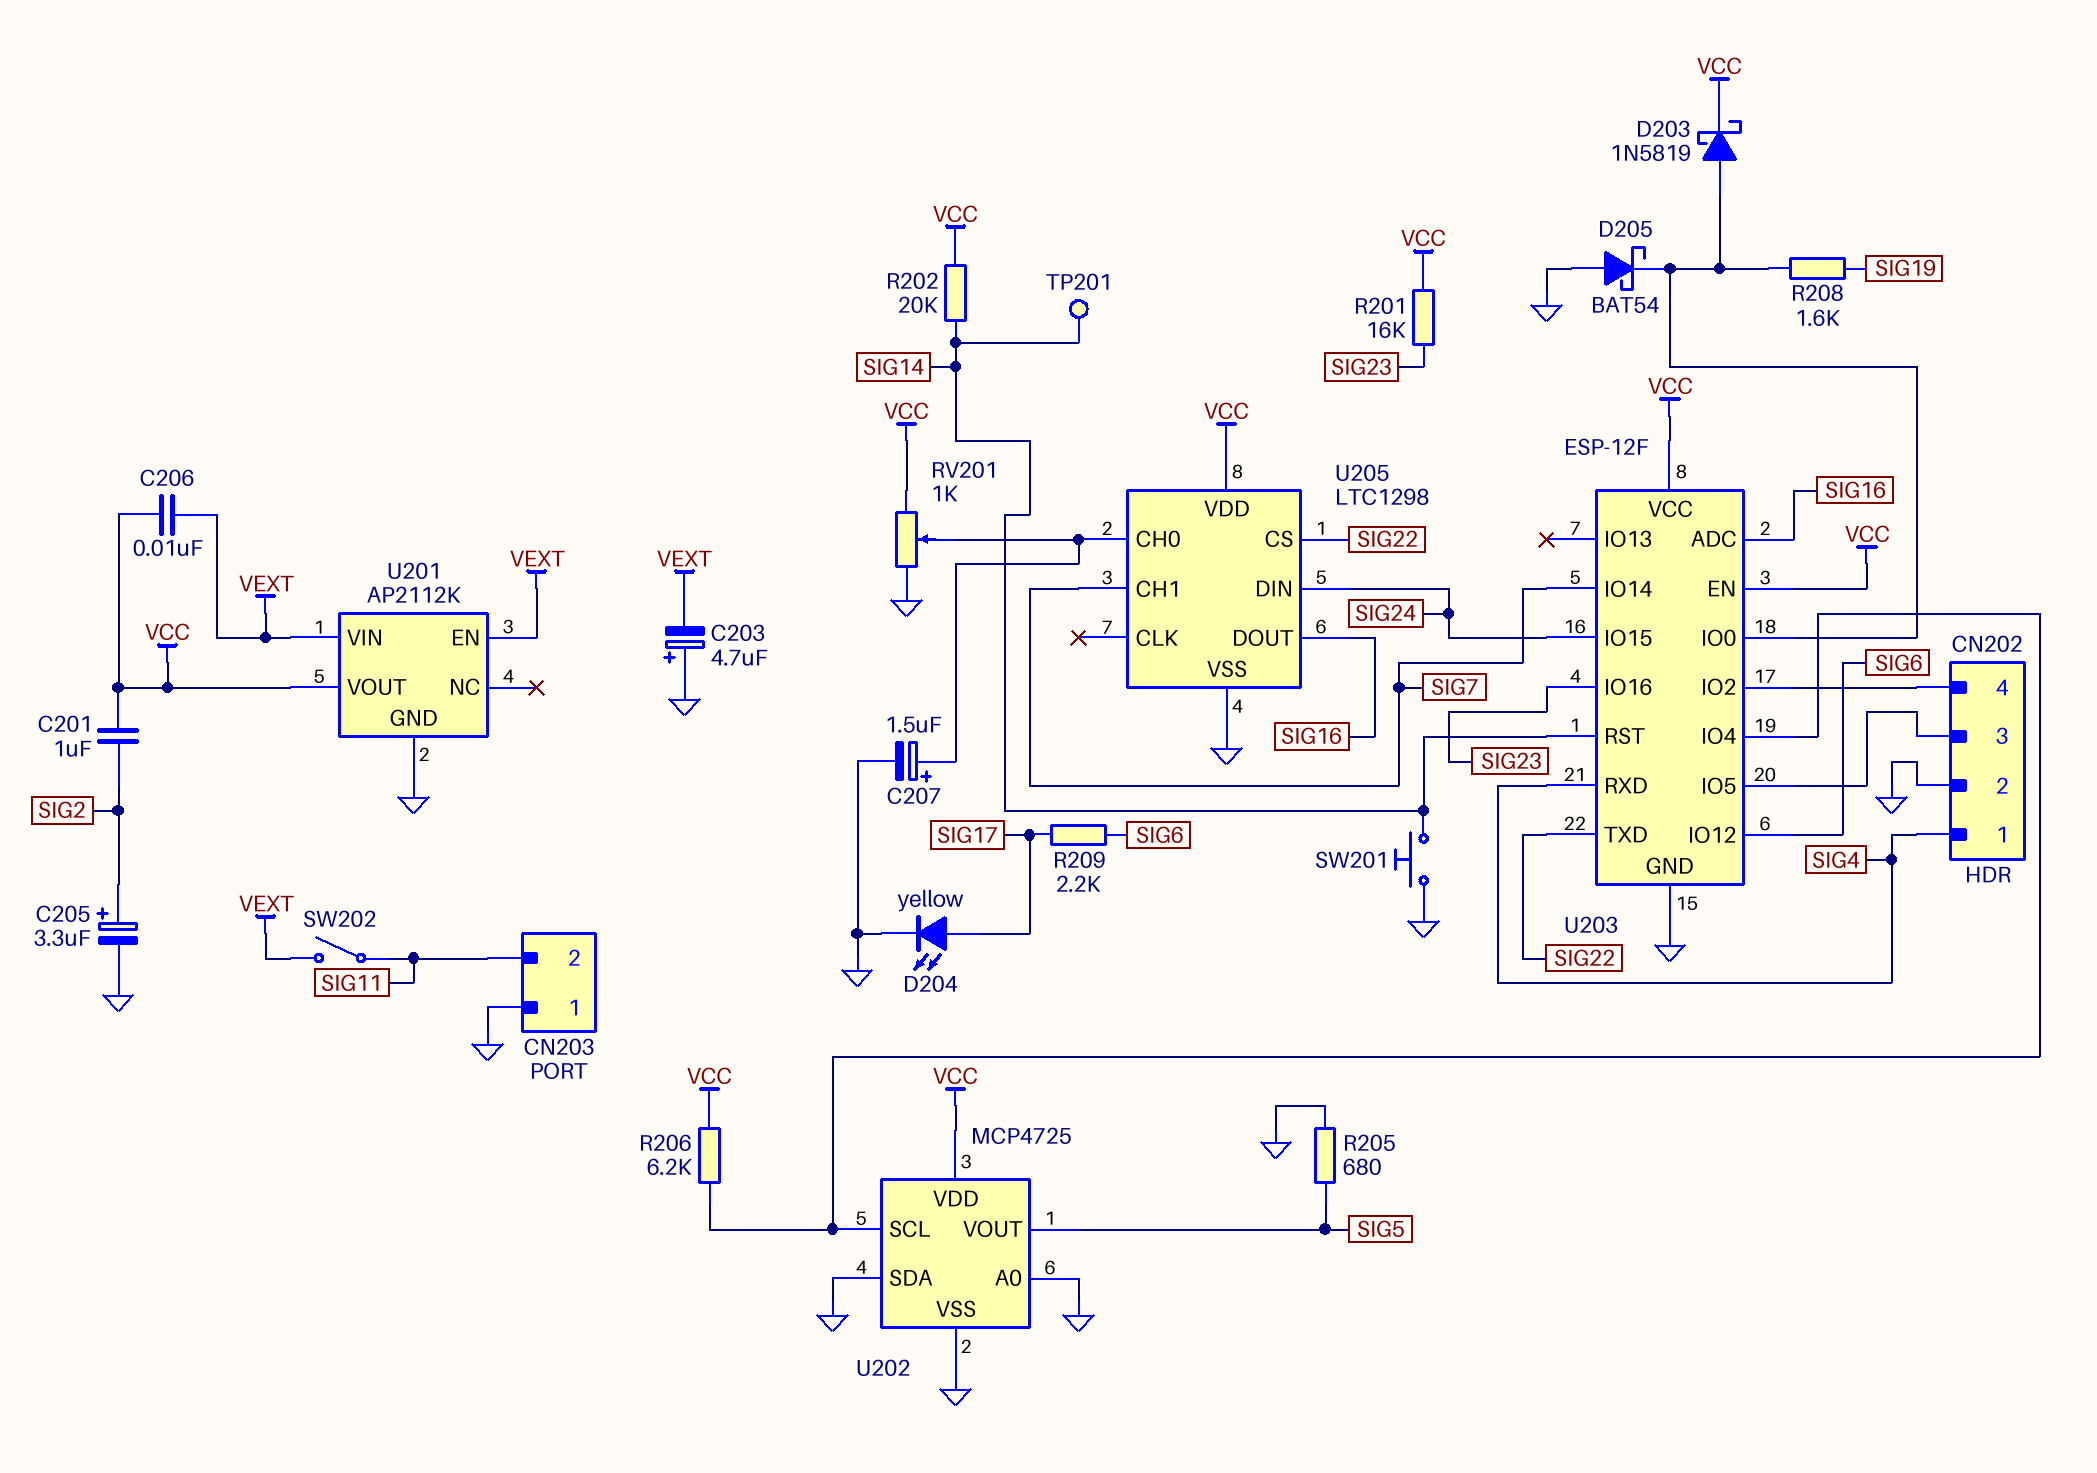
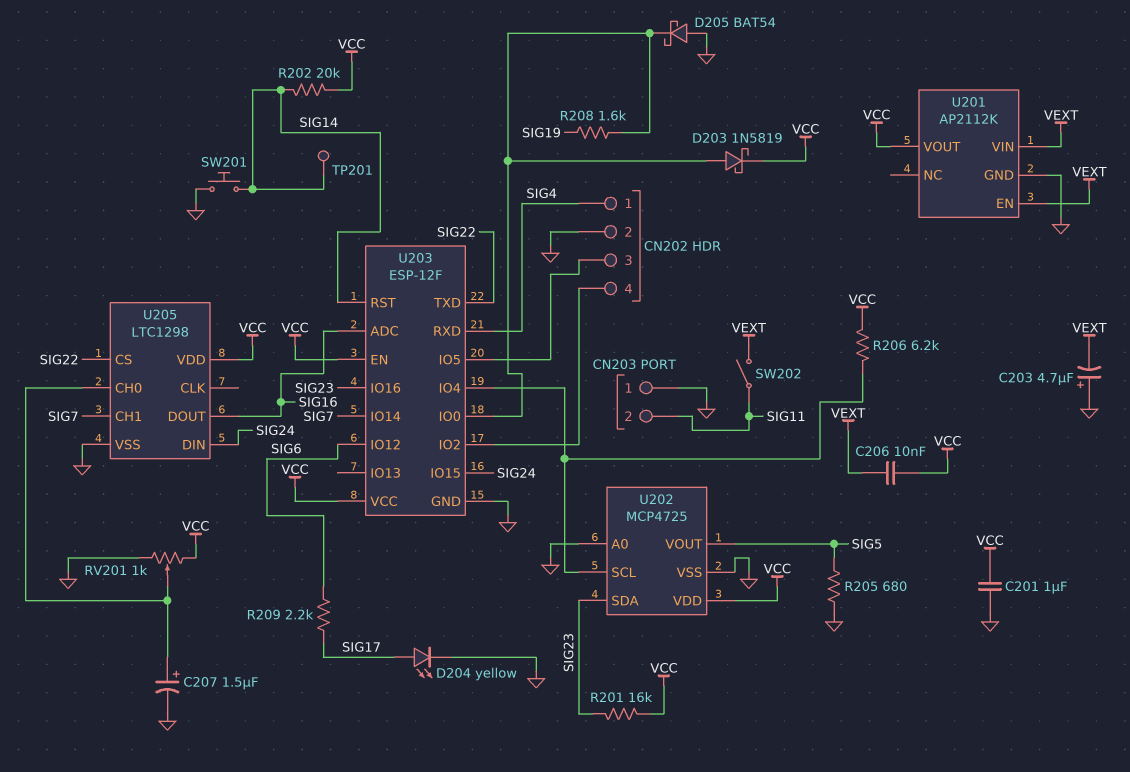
C201: 1uF (SIG2, VCC) -> 1uF (GND, VCC)
C205: 3.3uF (plus SIG2, minus GND) -> none
U202 pin SDA: GND -> SIG23

